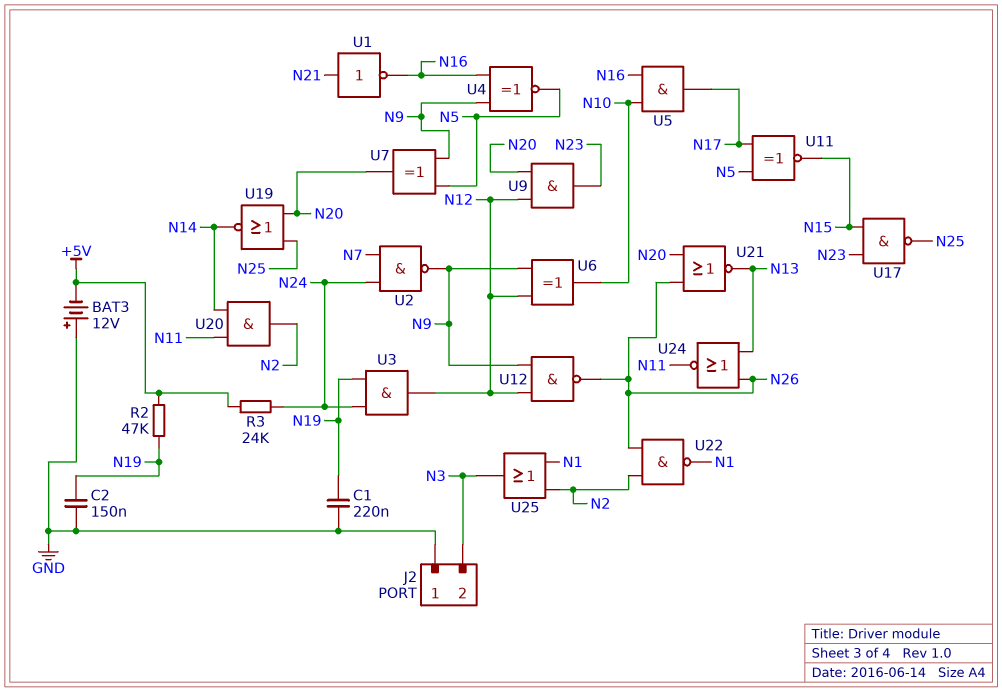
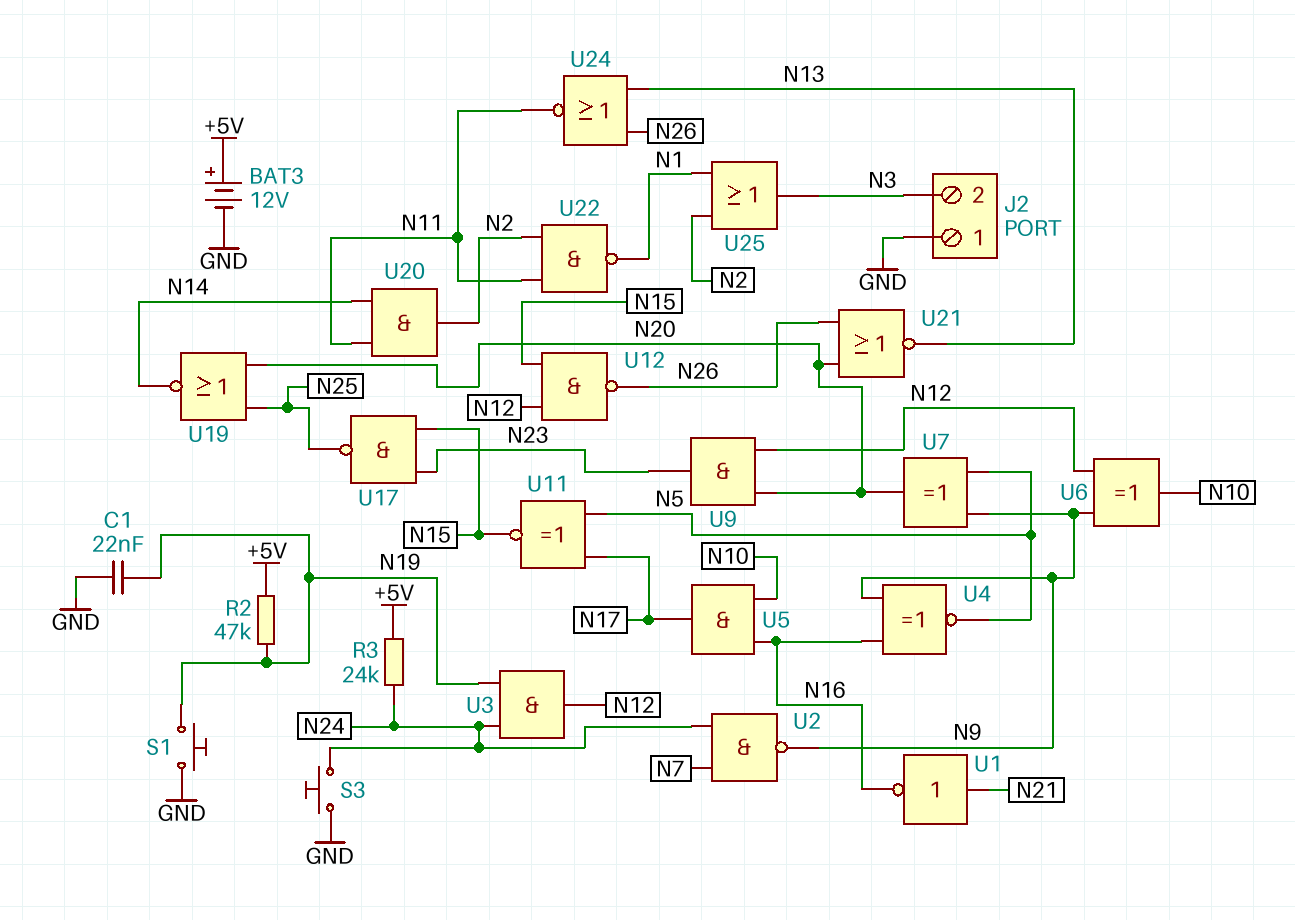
BAT3: 12V (plus GND, minus +5V) -> 12V (plus +5V, minus GND)
C1: 220nF (GND, N19) -> 22nF (GND, N19)
C2: 150nF (GND, N19) -> none
S1: none -> button (GND, N19)
S3: none -> button (GND, N24)
U12: NAND (in N9, in N12, out N26) -> NAND (in N12, in N15, out N26)
U22: NAND (in N2, in N26, out N1) -> NAND (in N2, in N11, out N1)

